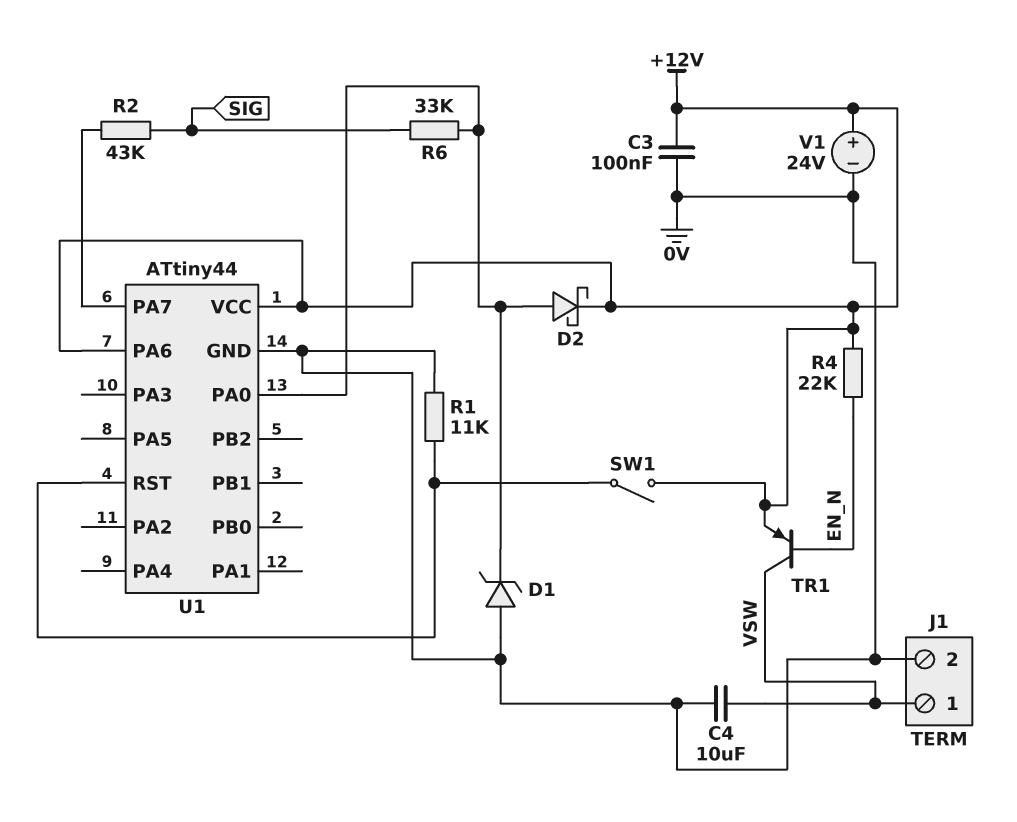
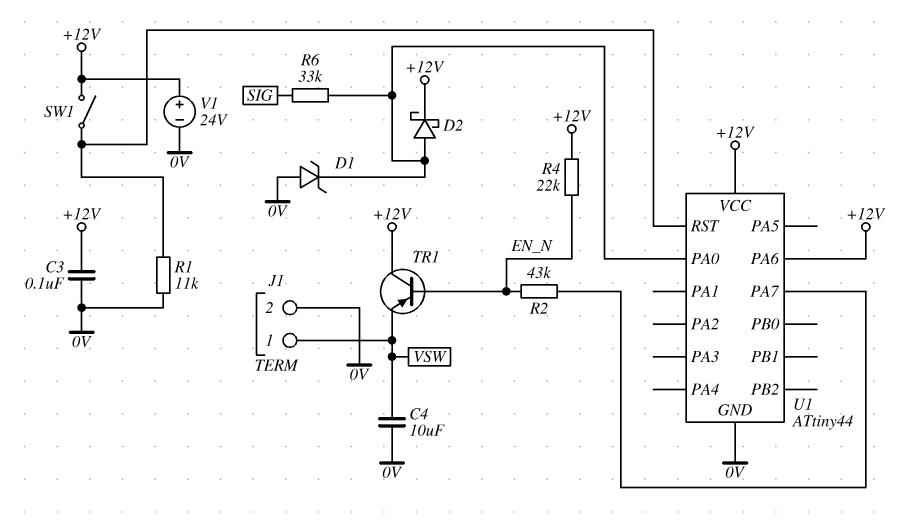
R2: 43k (SIG, U1/PA7) -> 43k (EN_N, U1/PA7)
TR1: PNP (B EN_N, C VSW, E +12V) -> PNP (B EN_N, C +12V, E VSW)

